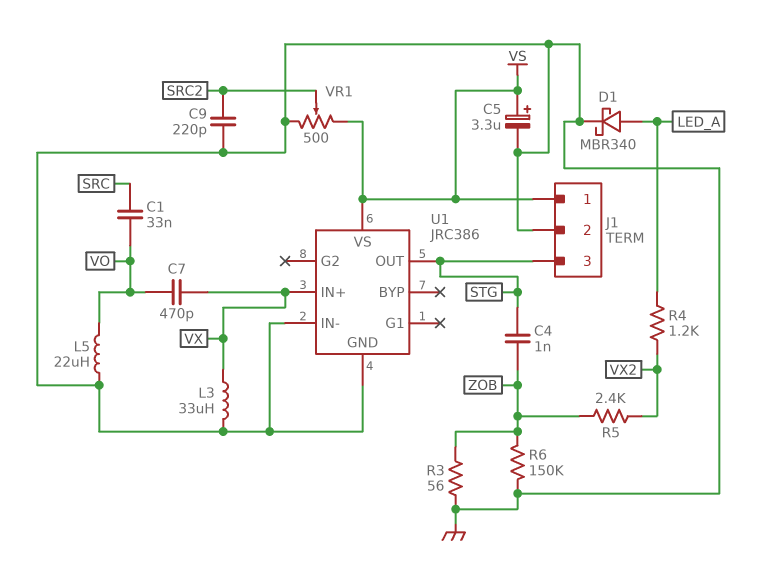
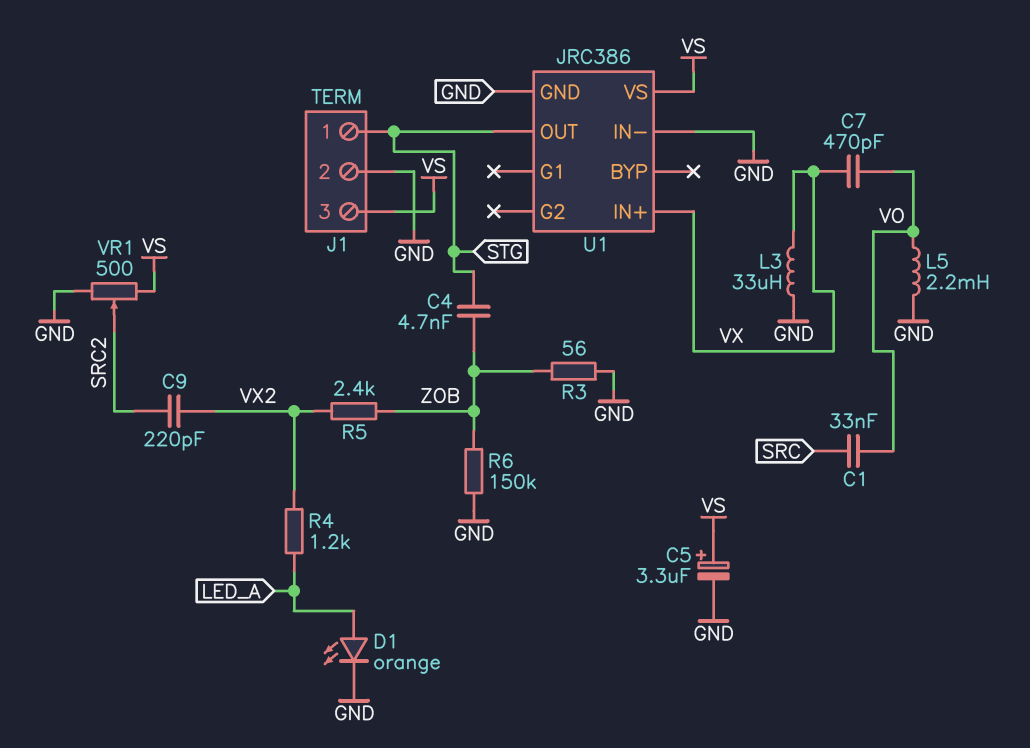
C4: 1nF (STG, ZOB) -> 4.7nF (STG, ZOB)
C9: 220pF (GND, SRC2) -> 220pF (SRC2, VX2)
D1: schottky MBR340 (A LED_A, K GND) -> LED orange (A LED_A, K GND)
J1 pin 1: VS -> STG
J1 pin 3: STG -> VS
L5: 22uH (GND, VO) -> 2.2mH (GND, VO)

